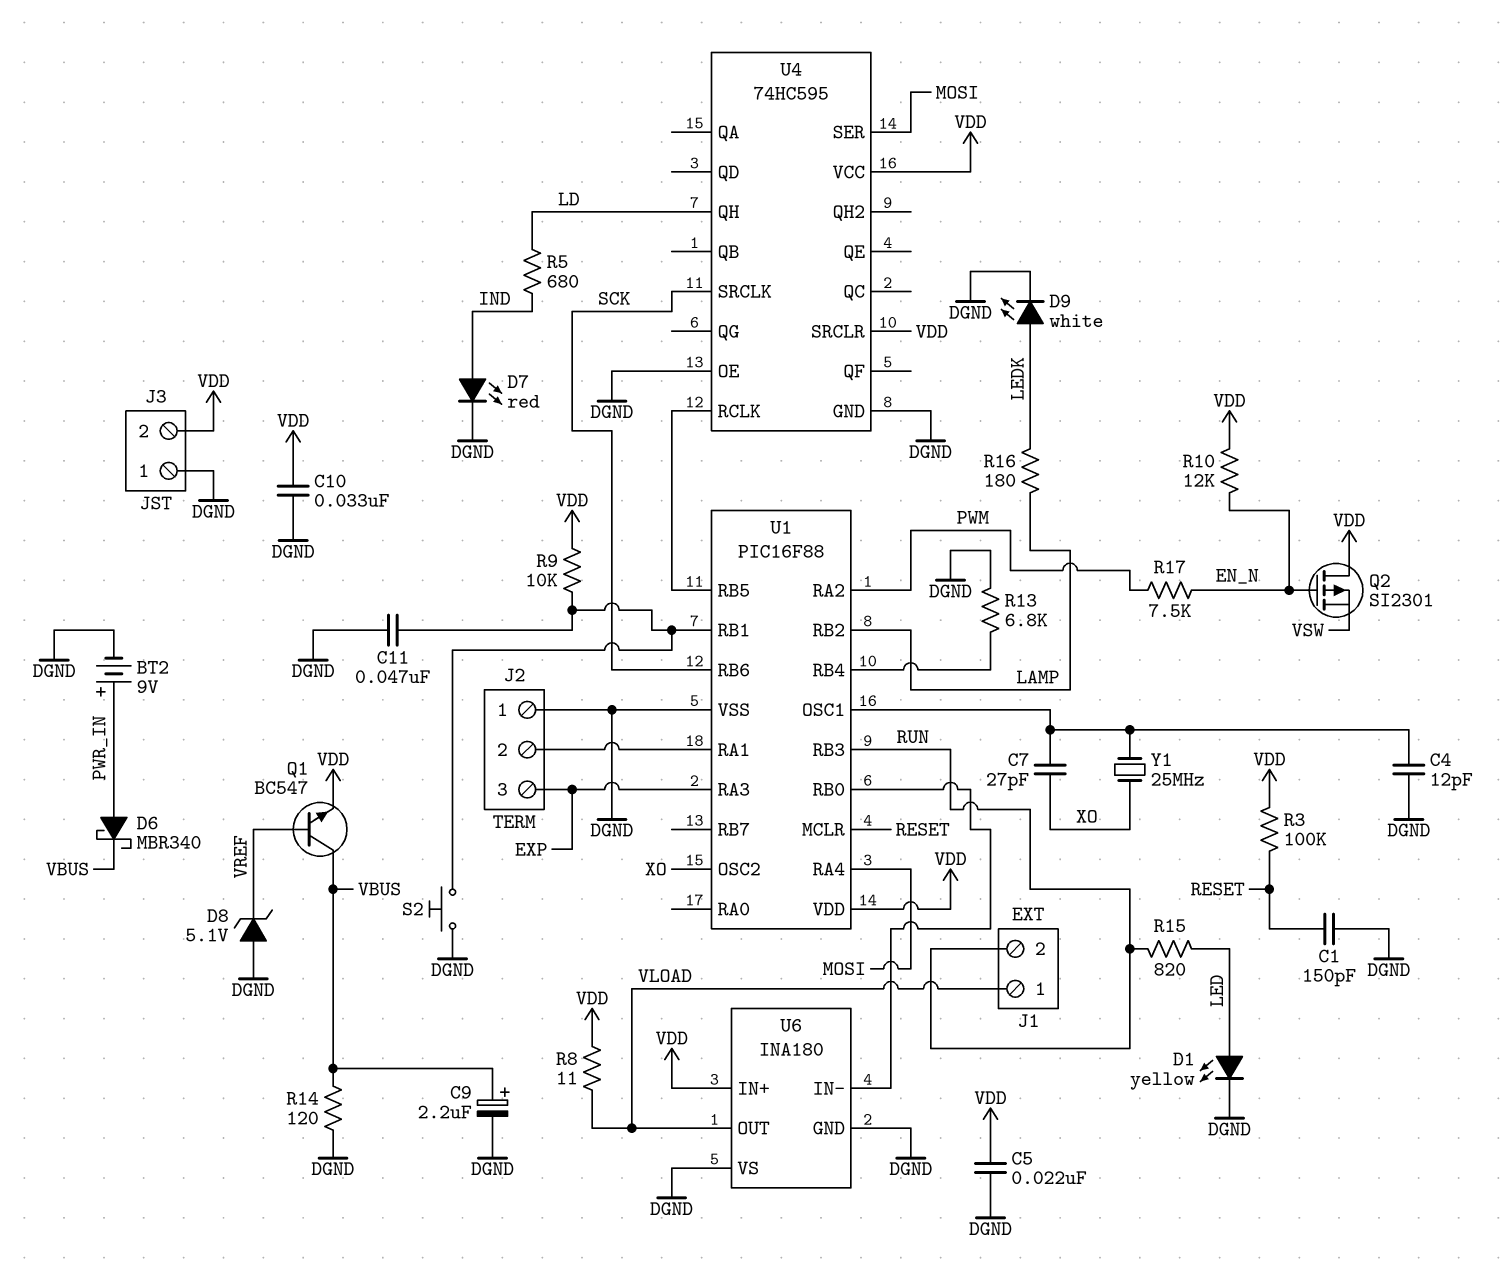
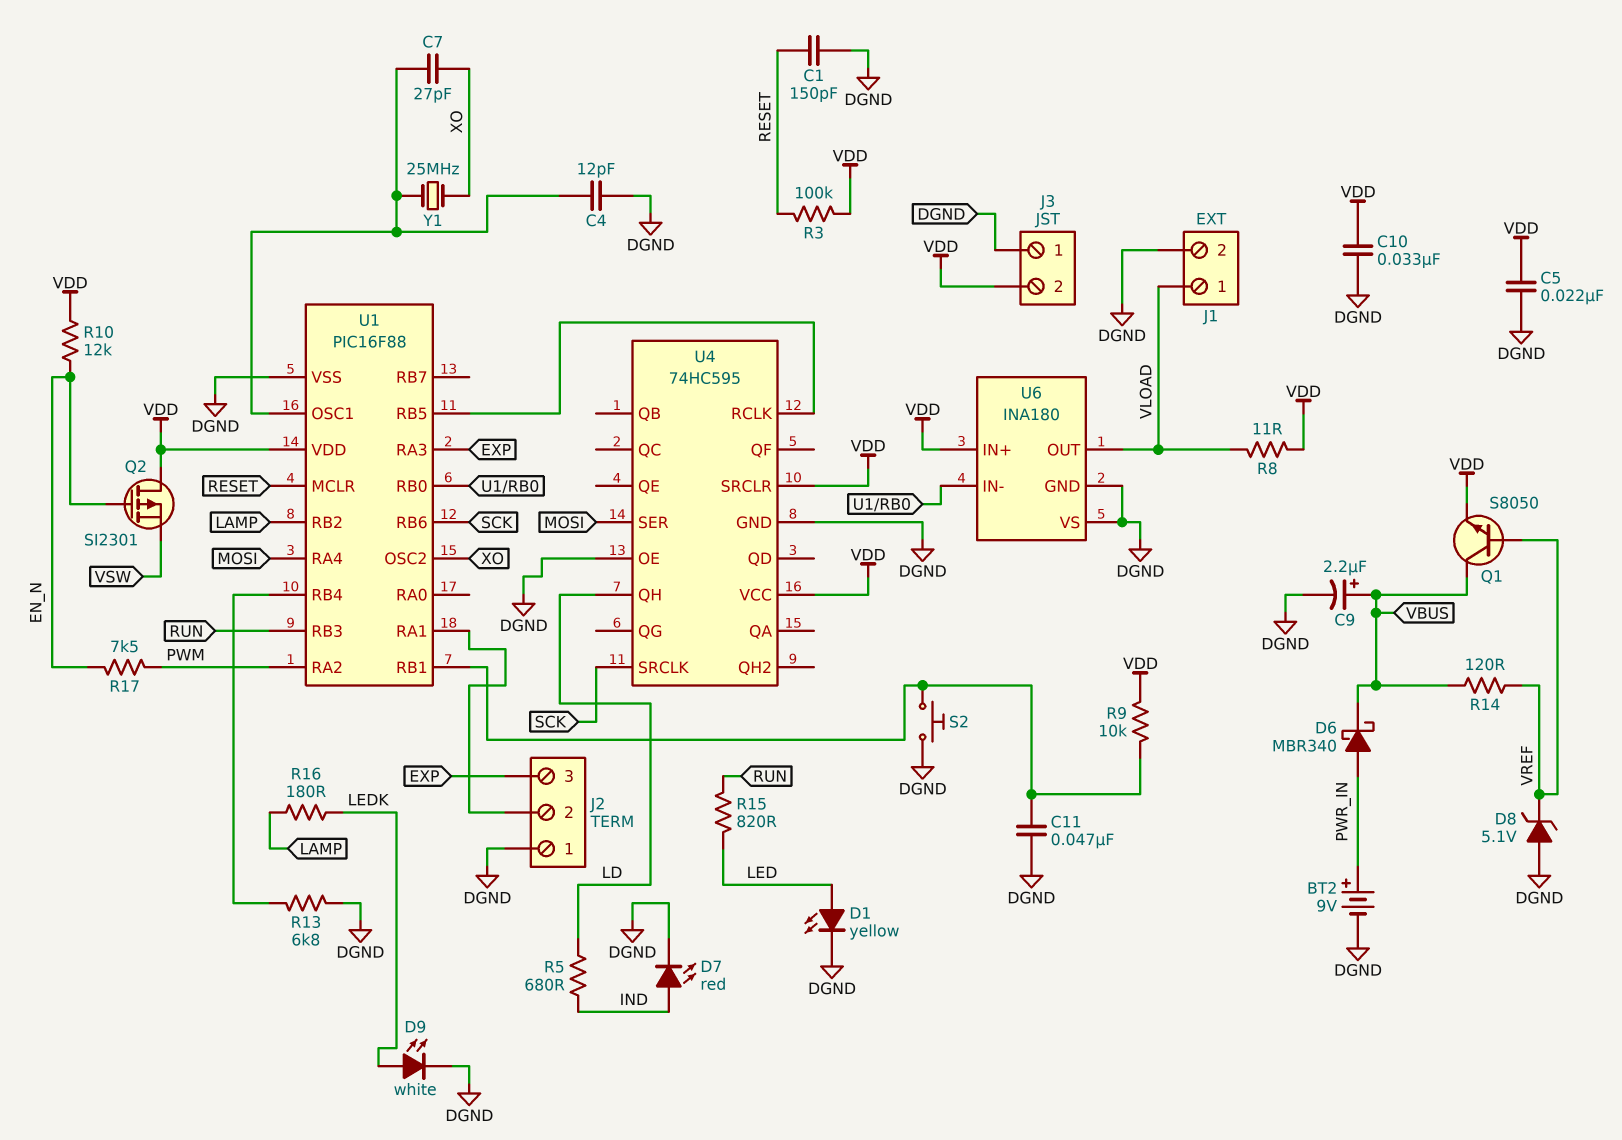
J1 pin 2: RUN -> DGND
Q1: NPN BC547 (B VREF, C VBUS, E VDD) -> NPN S8050 (B VREF, C VBUS, E VDD)
R14: 120 (DGND, VBUS) -> 120 (VBUS, VREF)

